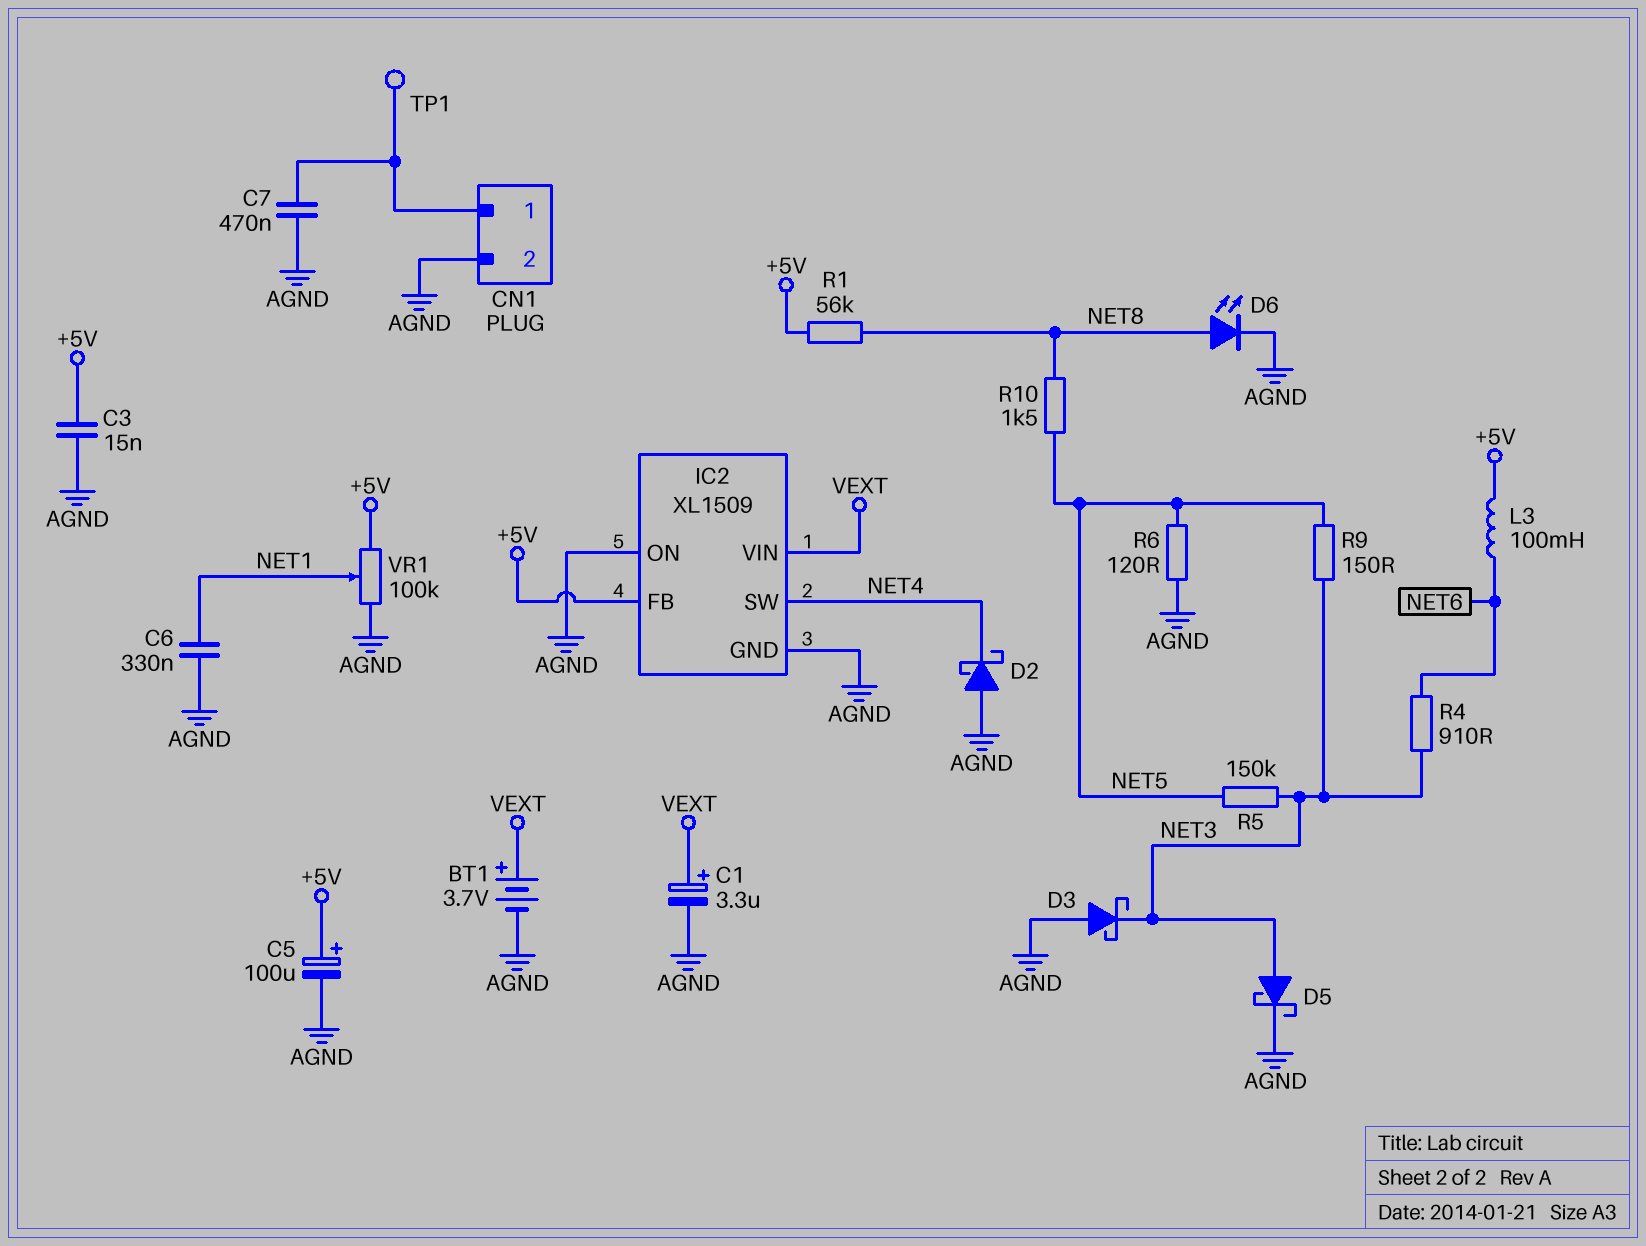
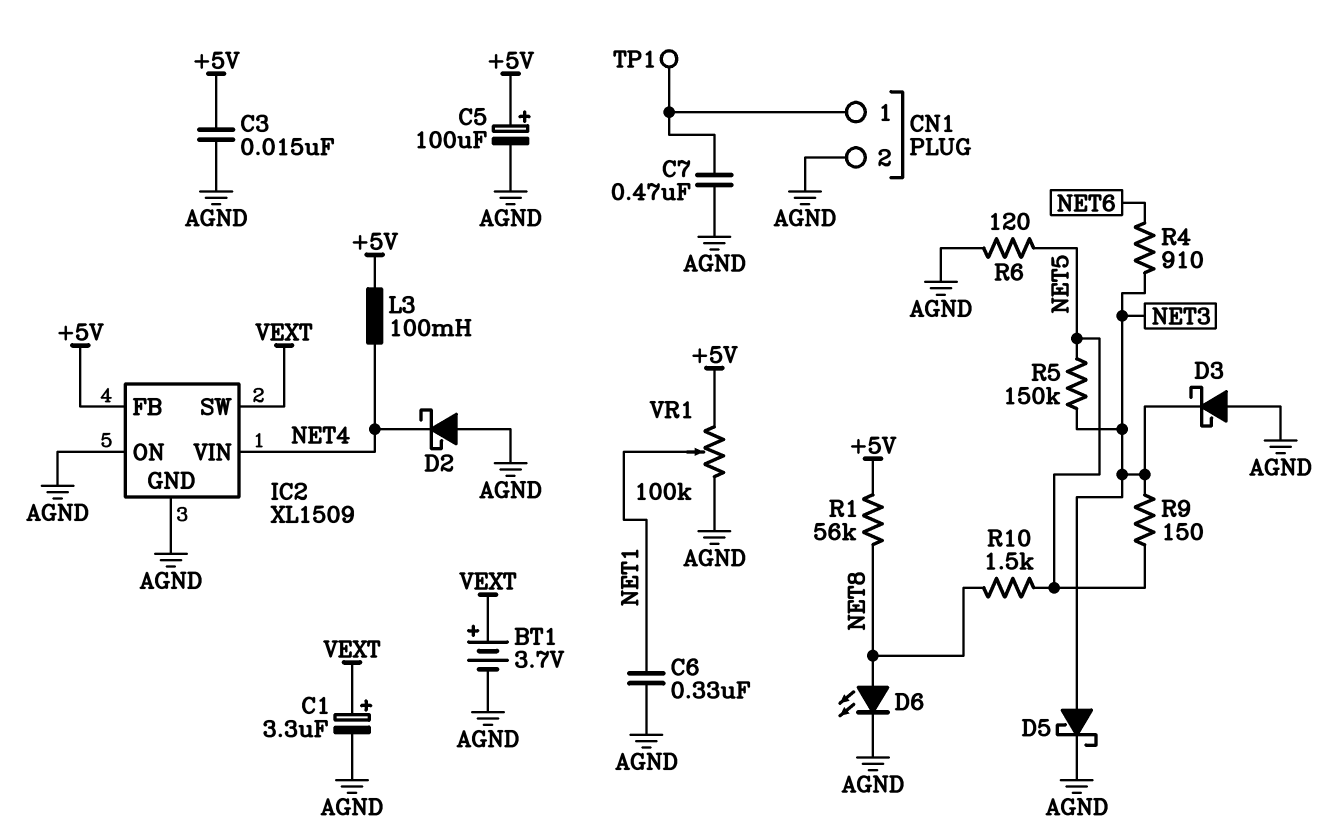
IC2 pin SW: NET4 -> VEXT
IC2 pin VIN: VEXT -> NET4
L3: 100mH (+5V, NET6) -> 100mH (+5V, NET4)

